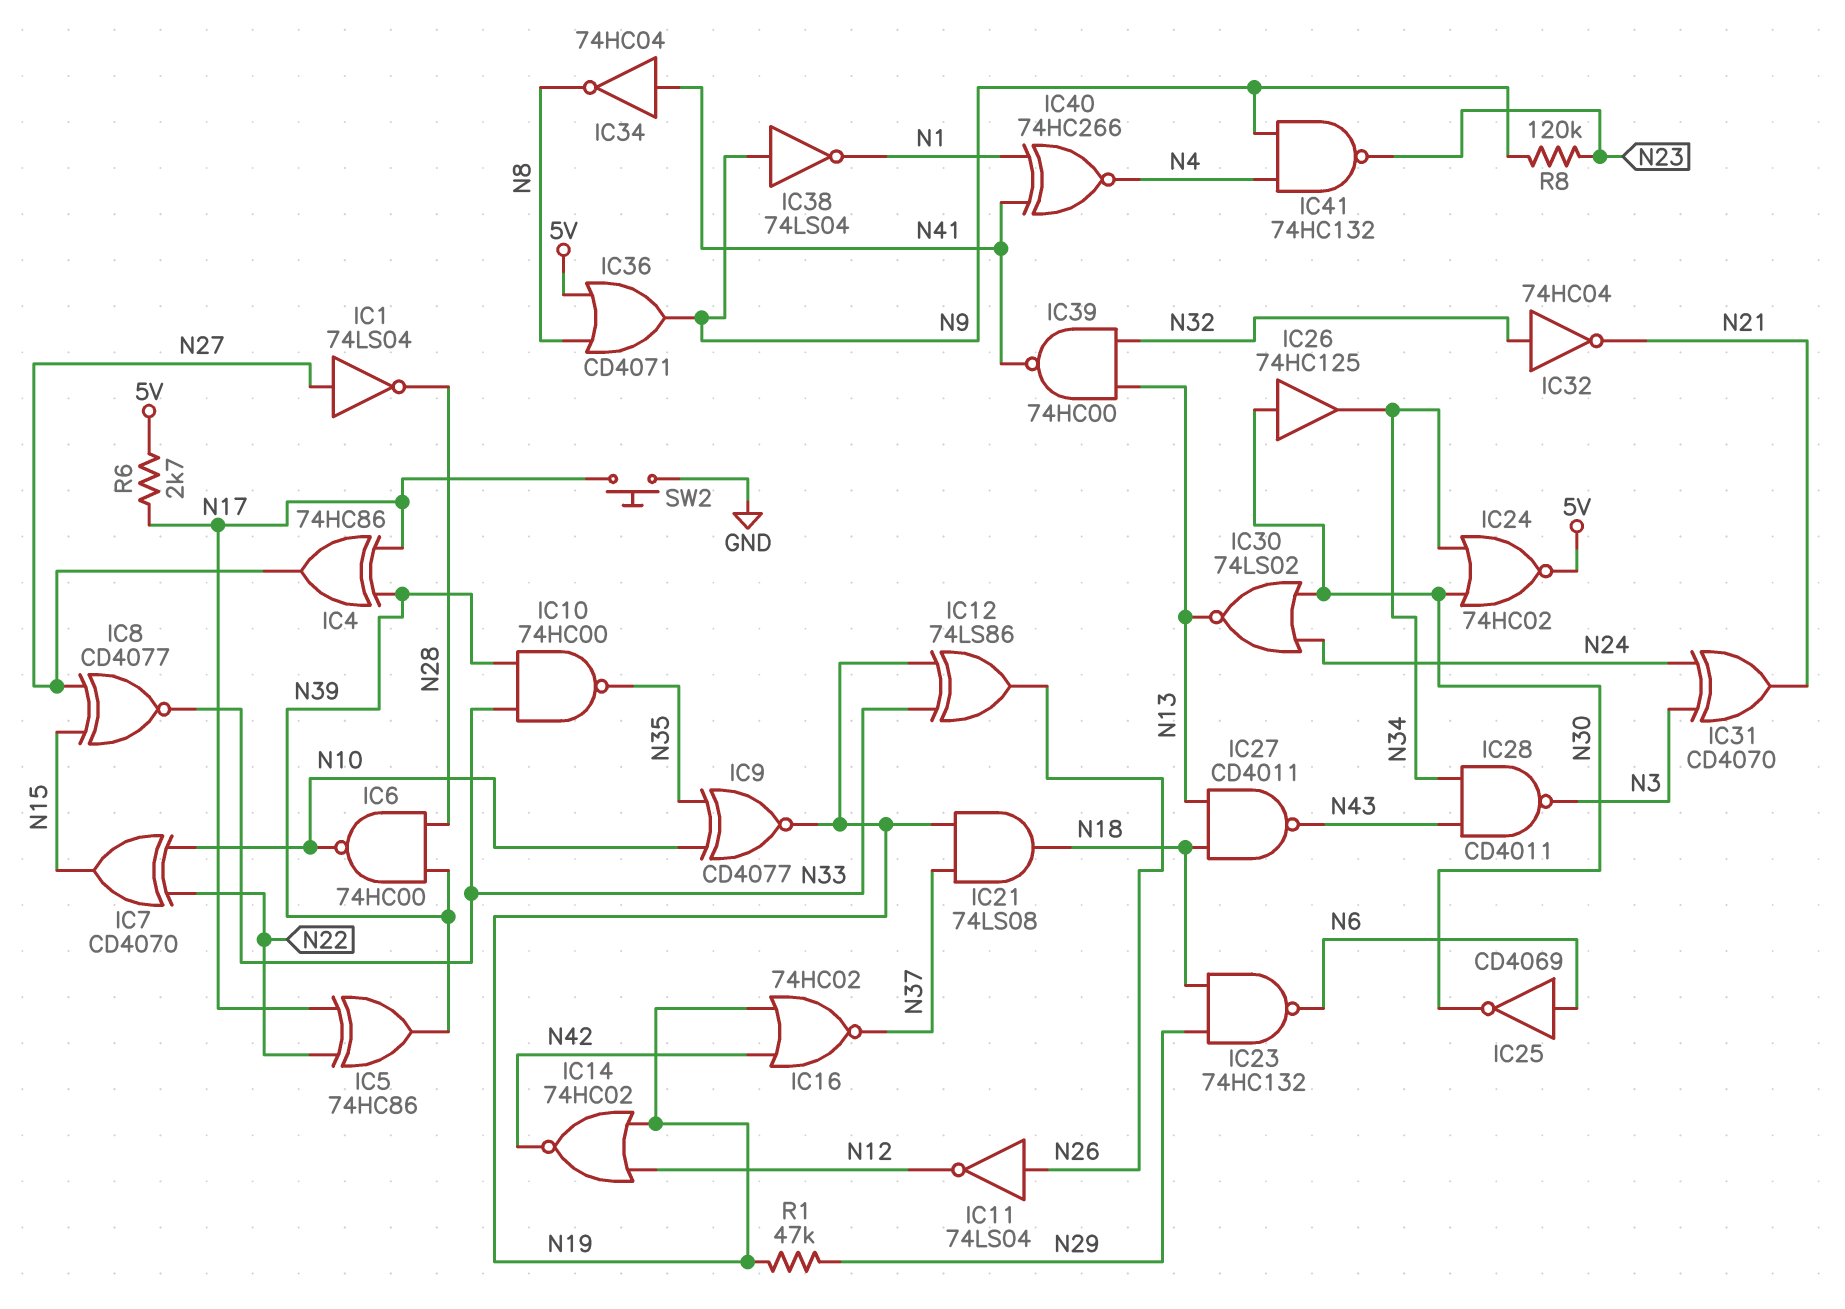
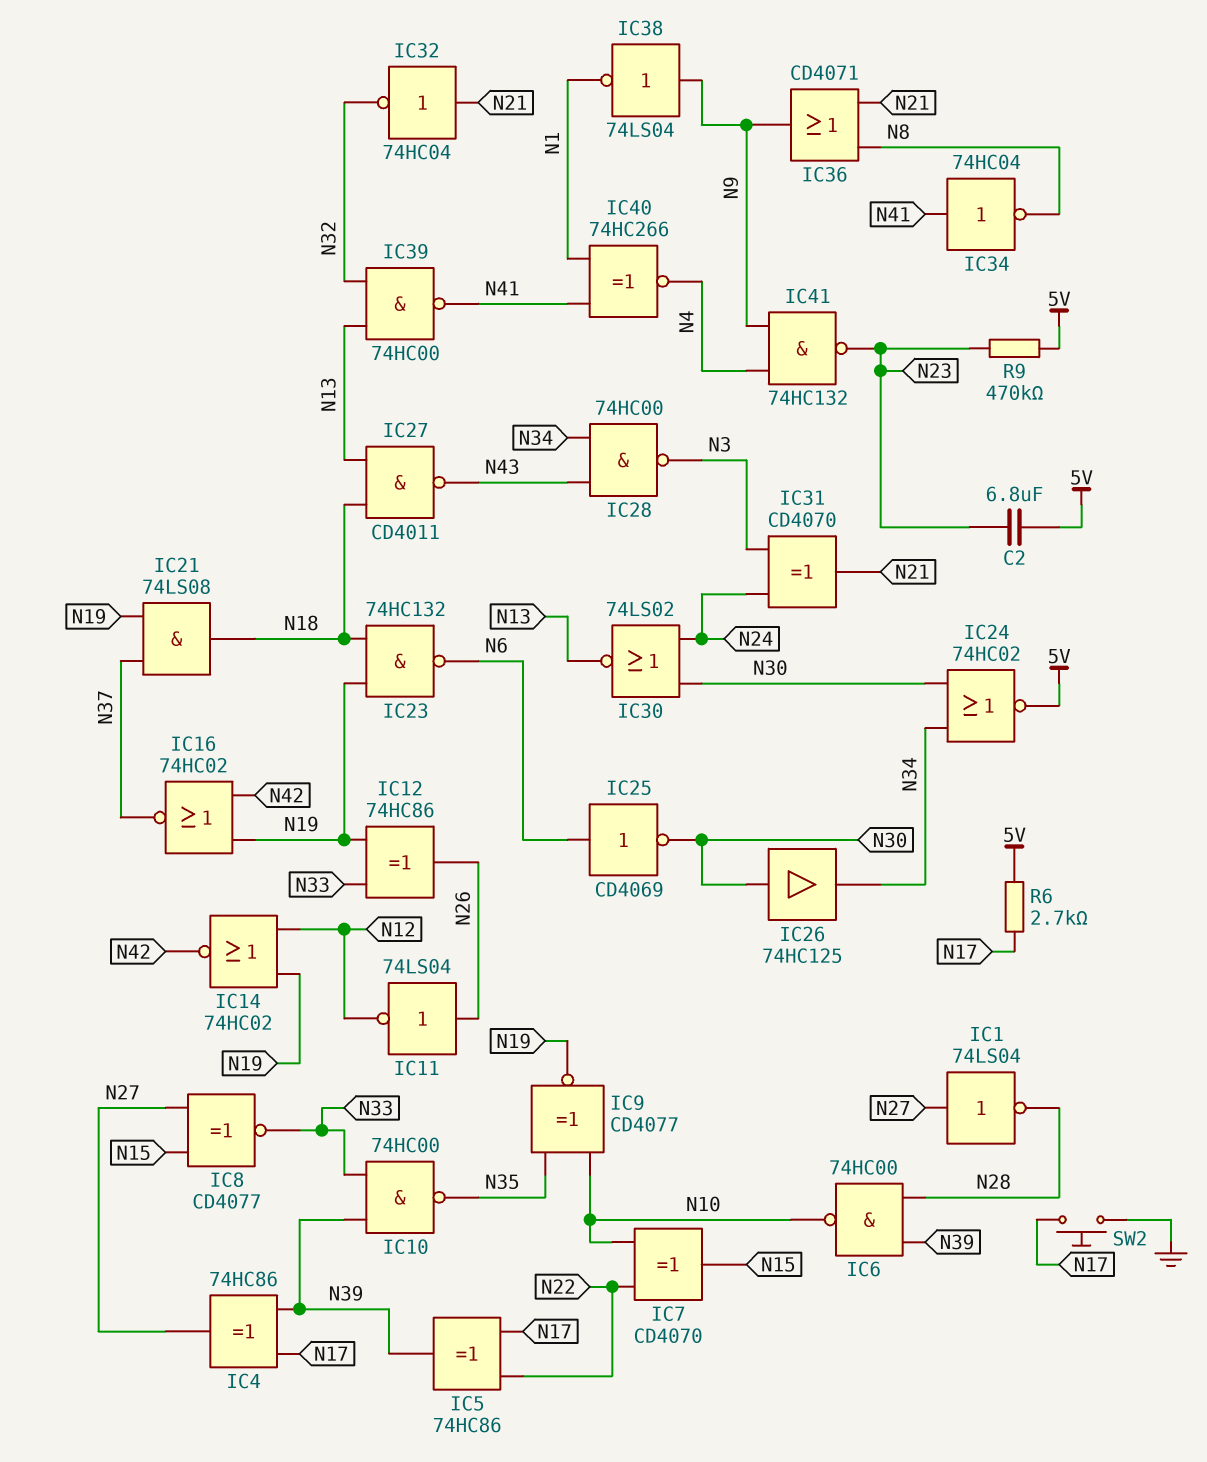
C2: none -> 6.8uF (5V, N23)
IC12: XOR 74LS86 (in N19, in N33, out N26) -> XOR 74HC86 (in N19, in N33, out N26)
IC23: NAND 74HC132 (in N18, in N29, out N6) -> NAND 74HC132 (in N18, in N19, out N6)
IC28: NAND CD4011 (in N34, in N43, out N3) -> NAND 74HC00 (in N34, in N43, out N3)
IC32: NOT 74HC04 (in N32, out N21) -> NOT 74HC04 (in N21, out N32)
IC36: OR CD4071 (in 5V, in N8, out N9) -> OR CD4071 (in N8, in N21, out N9)
R1: 47k (N19, N29) -> none
R8: 120k (N9, N23) -> none
R9: none -> 470k (5V, N23)

